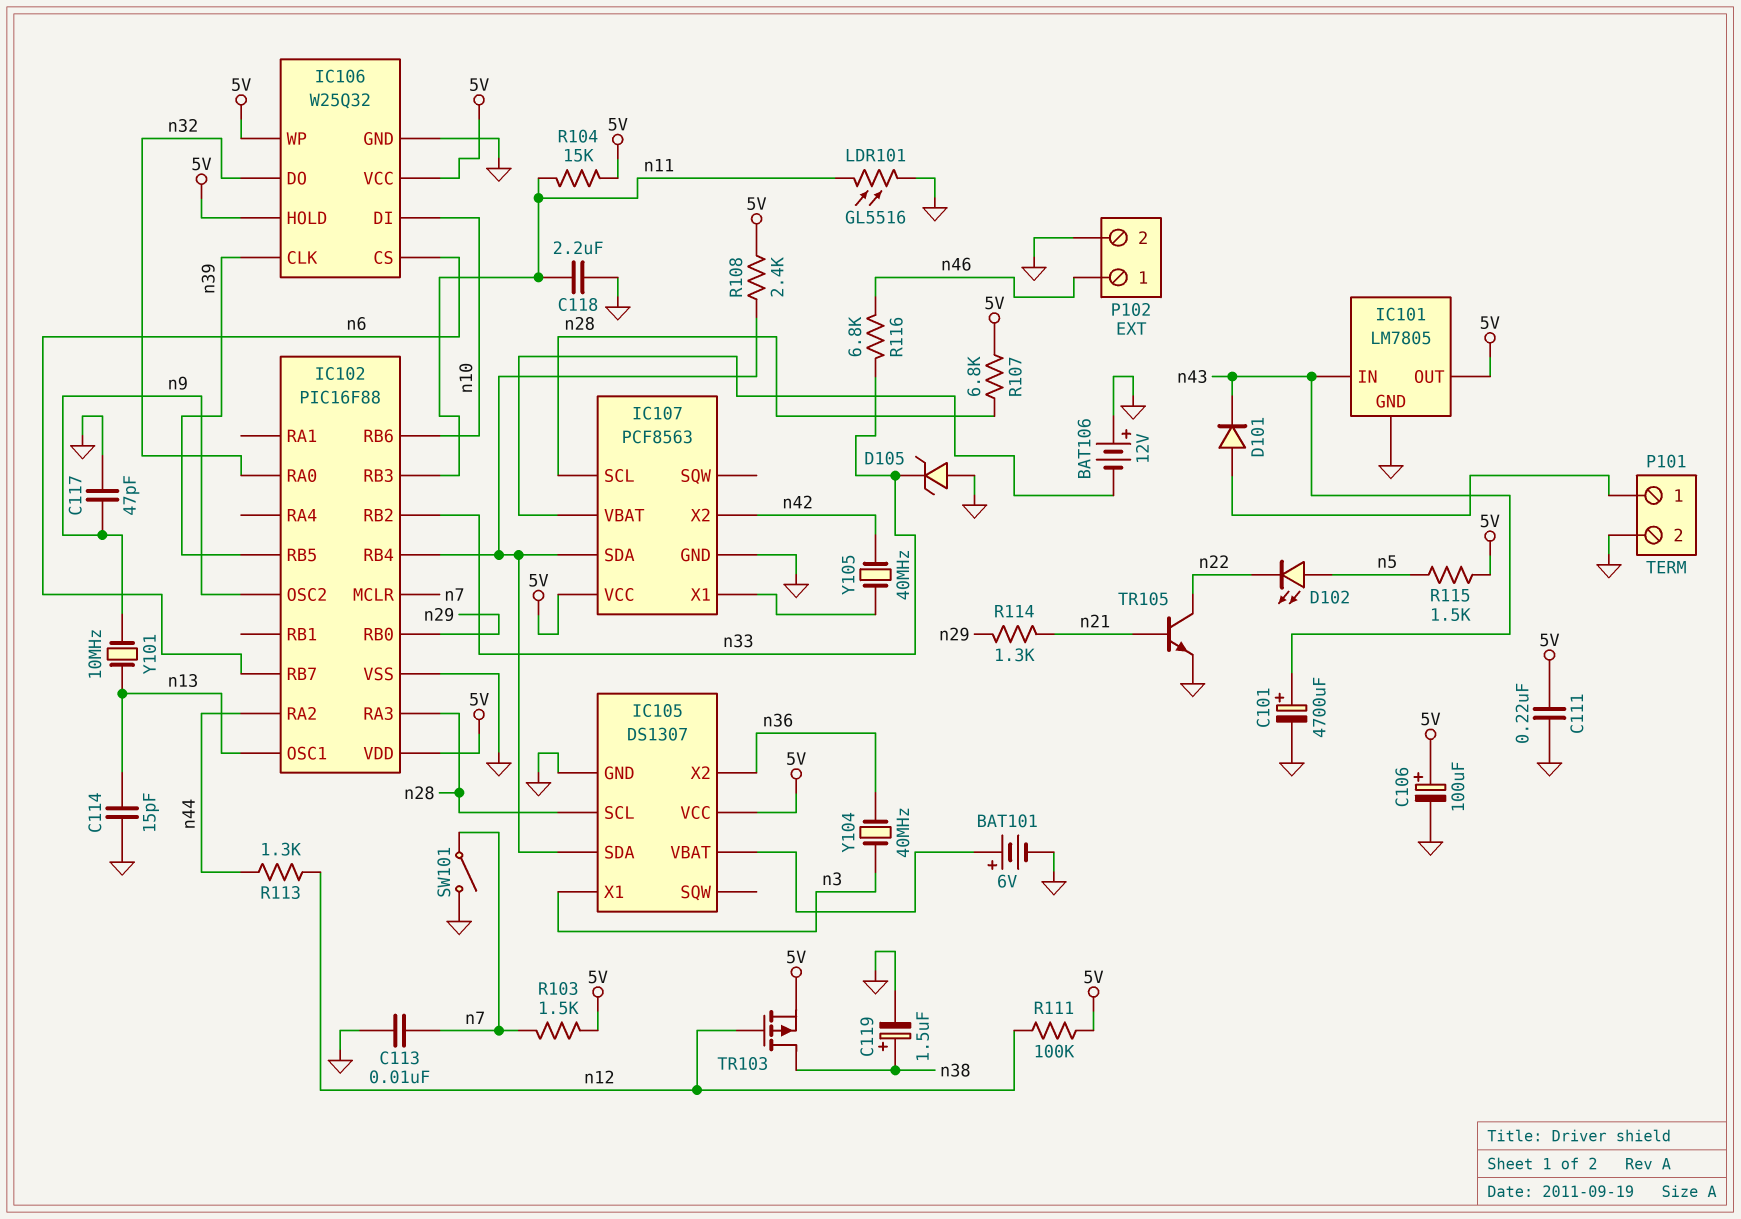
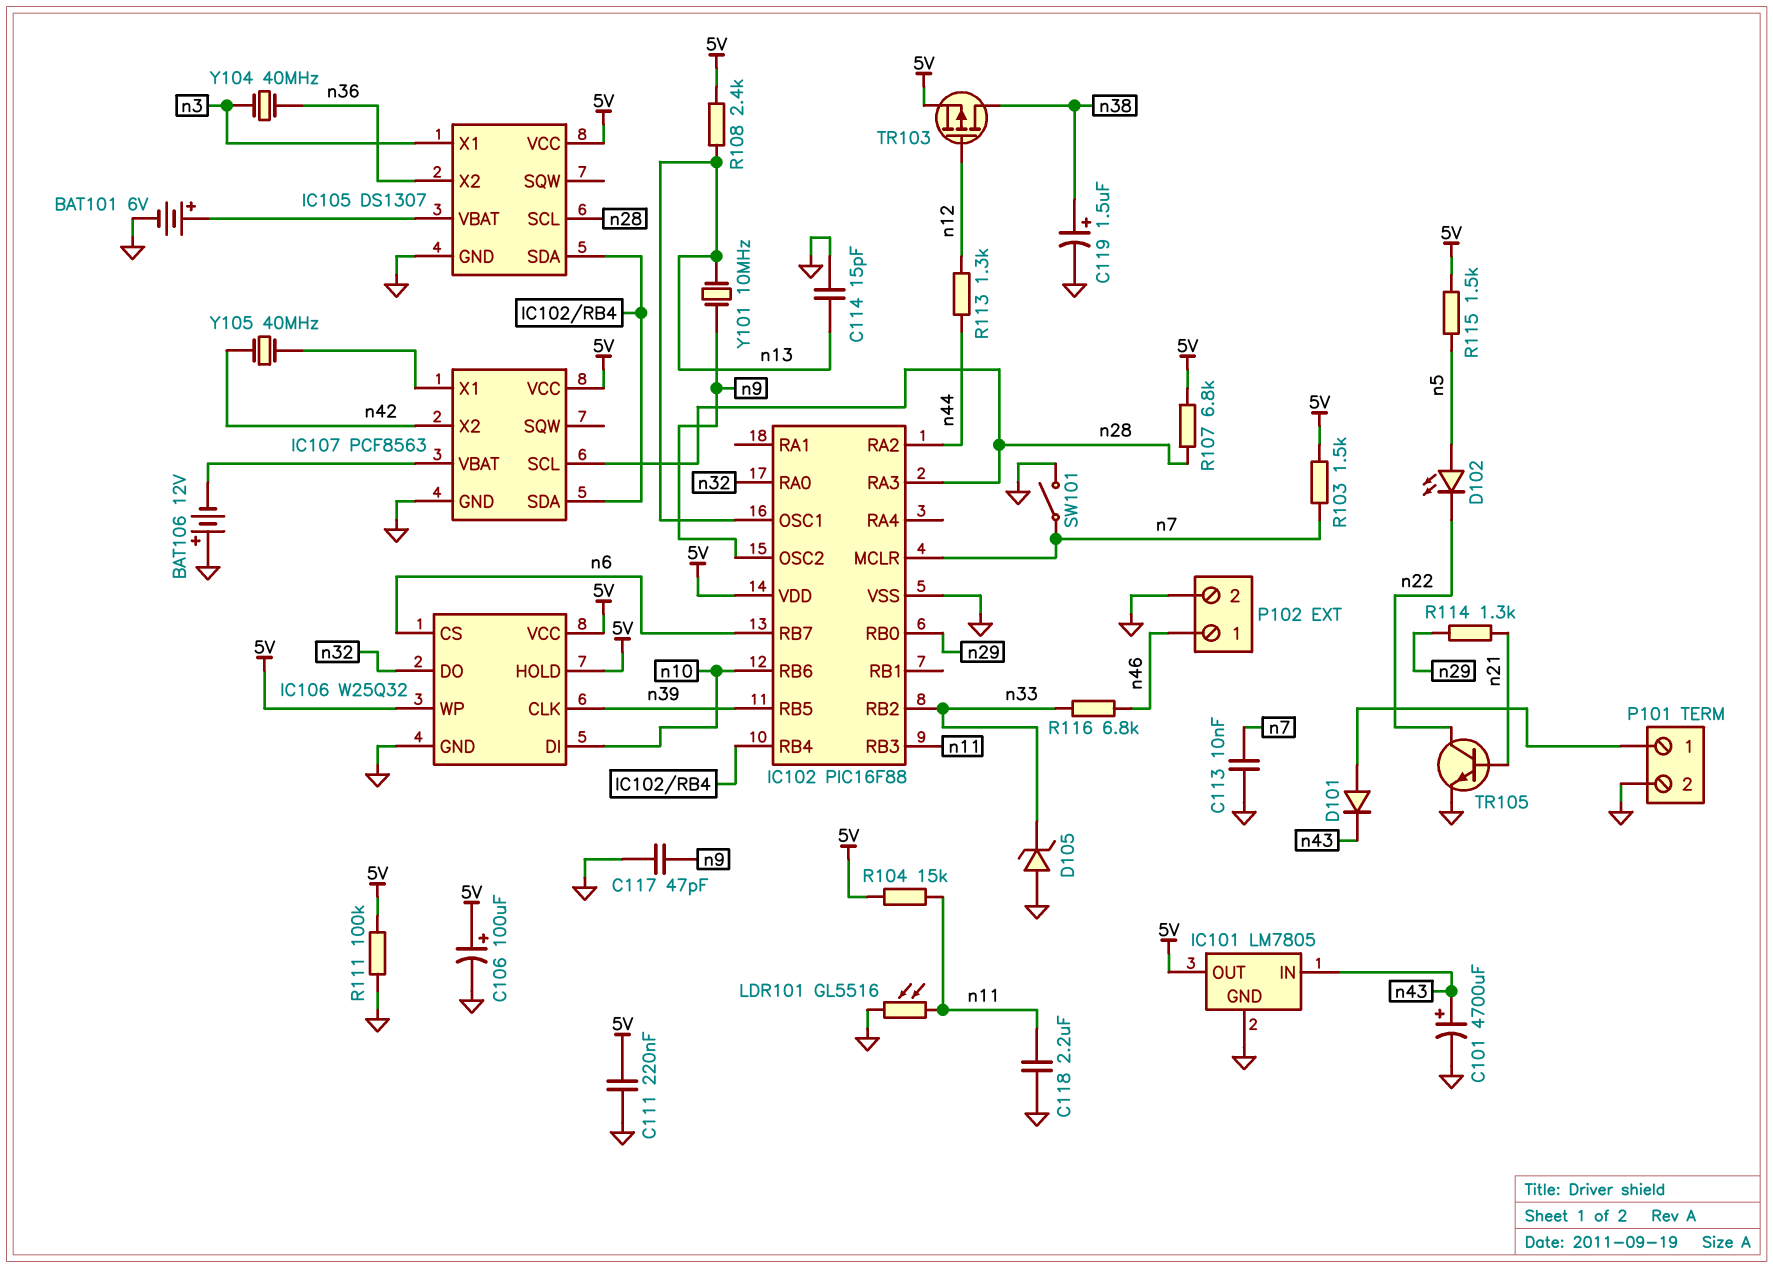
R108: 2.4k (5V, IC102/RB4) -> 2.4k (5V, n13)
R111: 100k (5V, n12) -> 100k (5V, GND)

